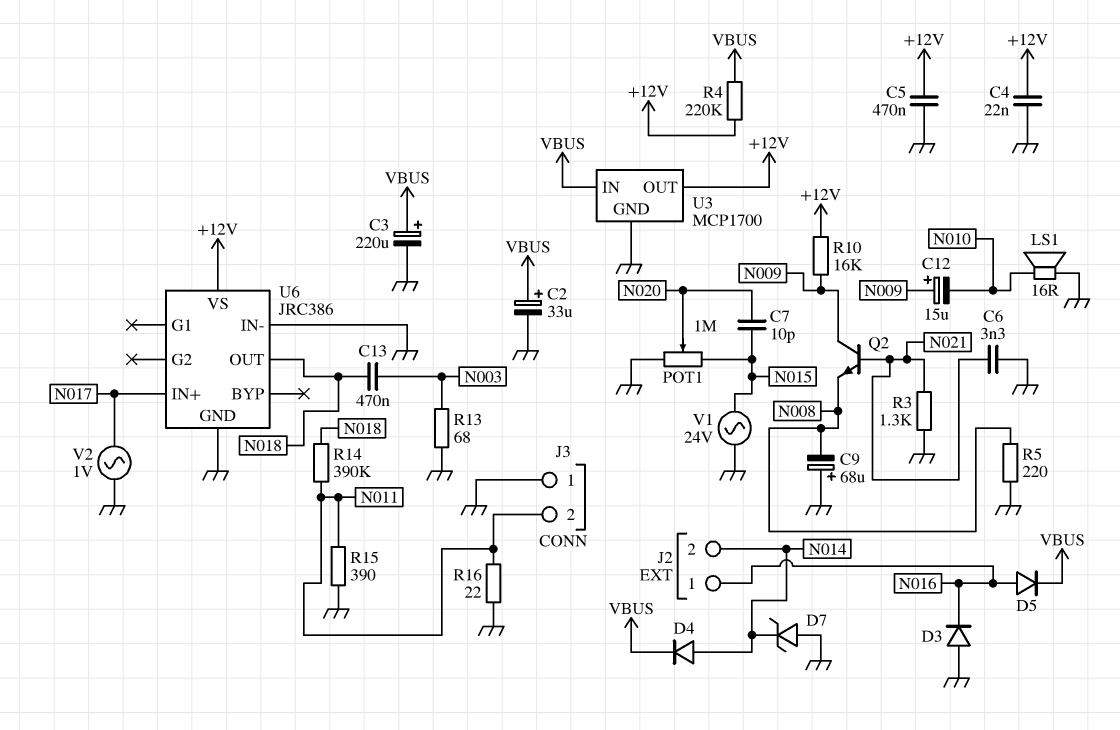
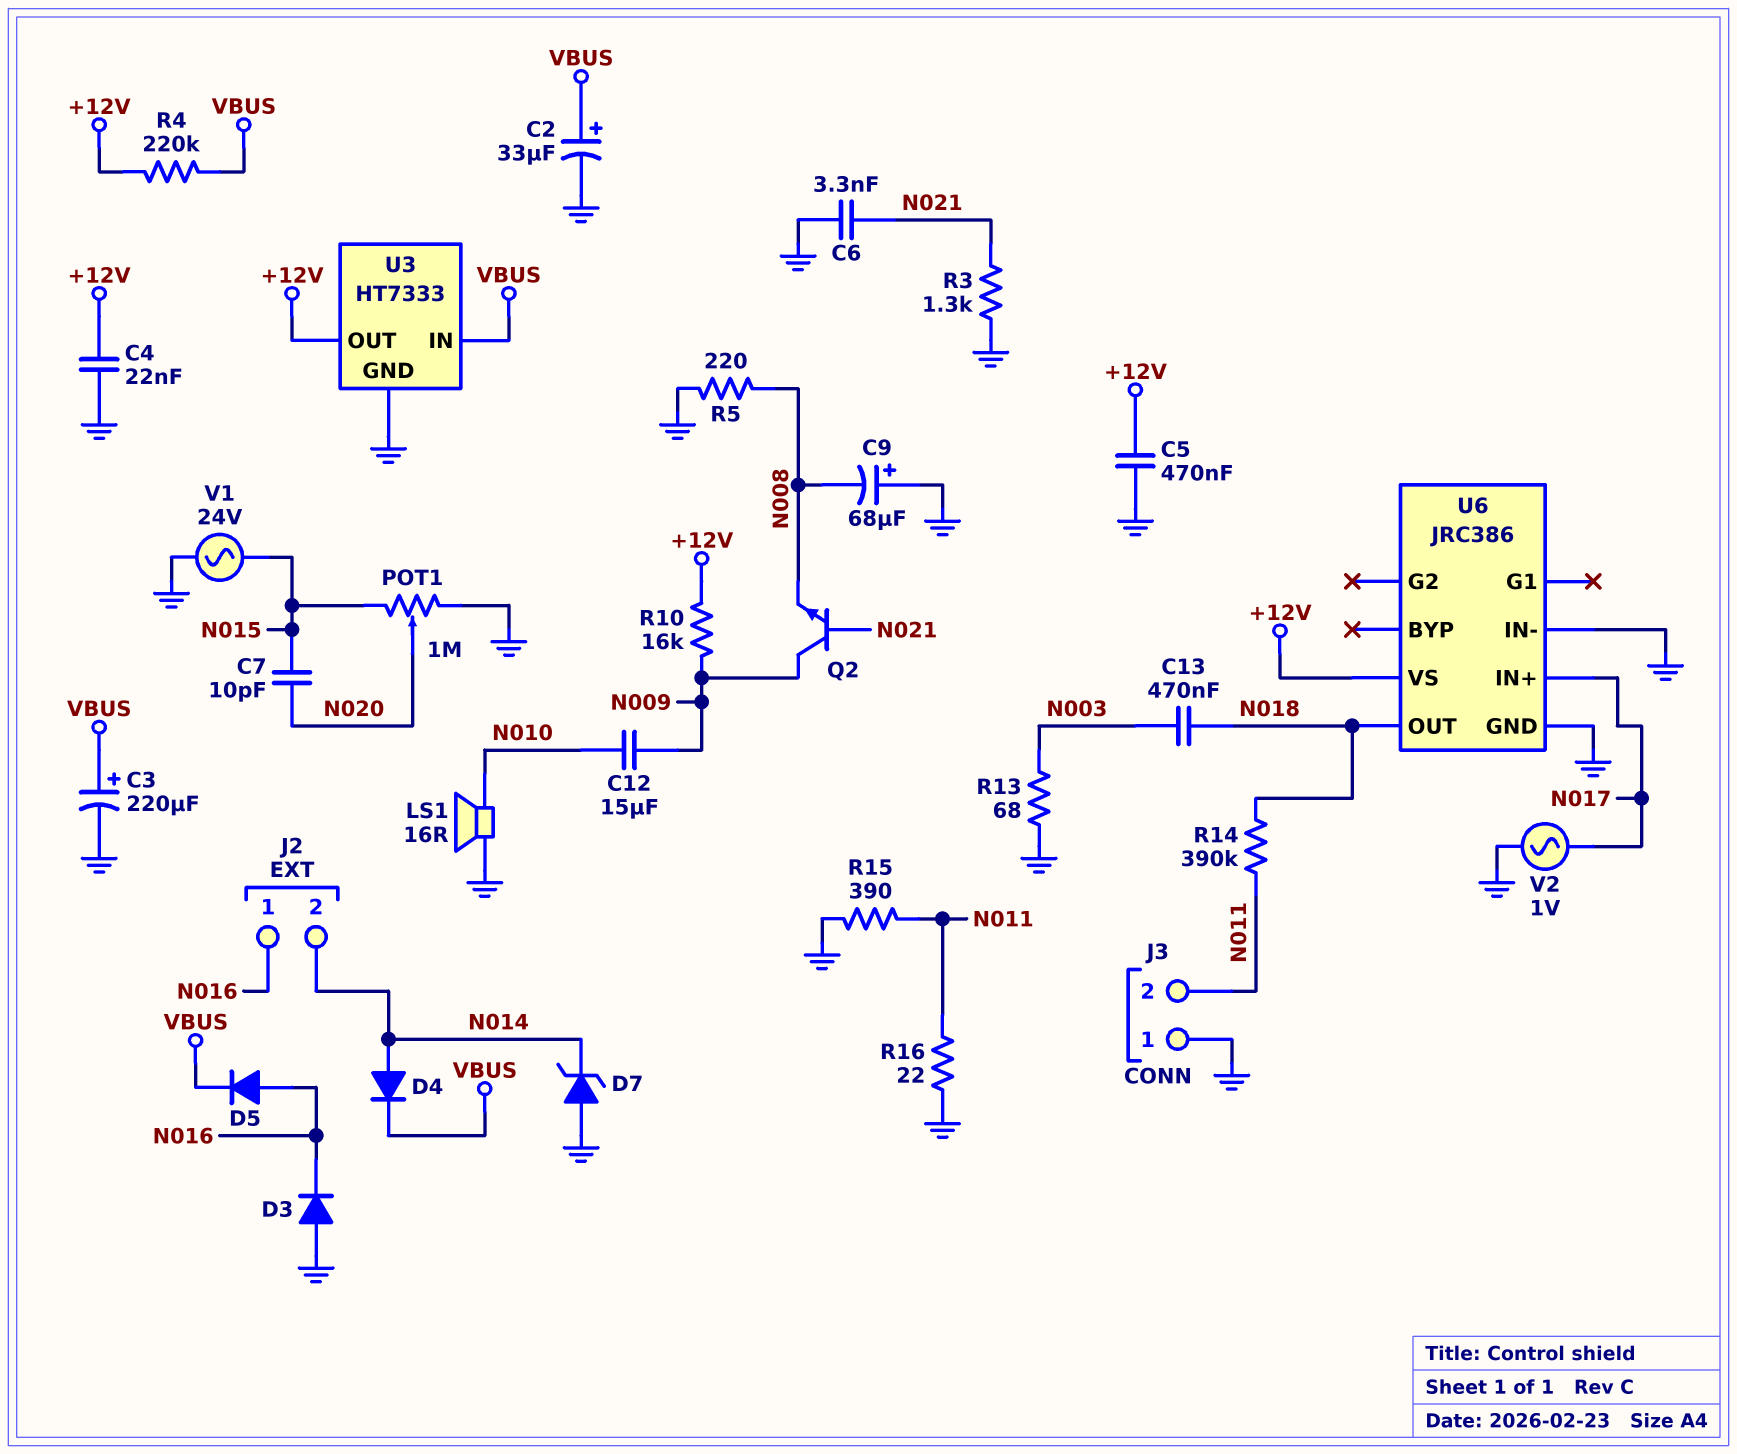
C12: 15uF (plus N009, minus N010) -> 15uF (N009, N010)
U3: MCP1700 -> HT7333

